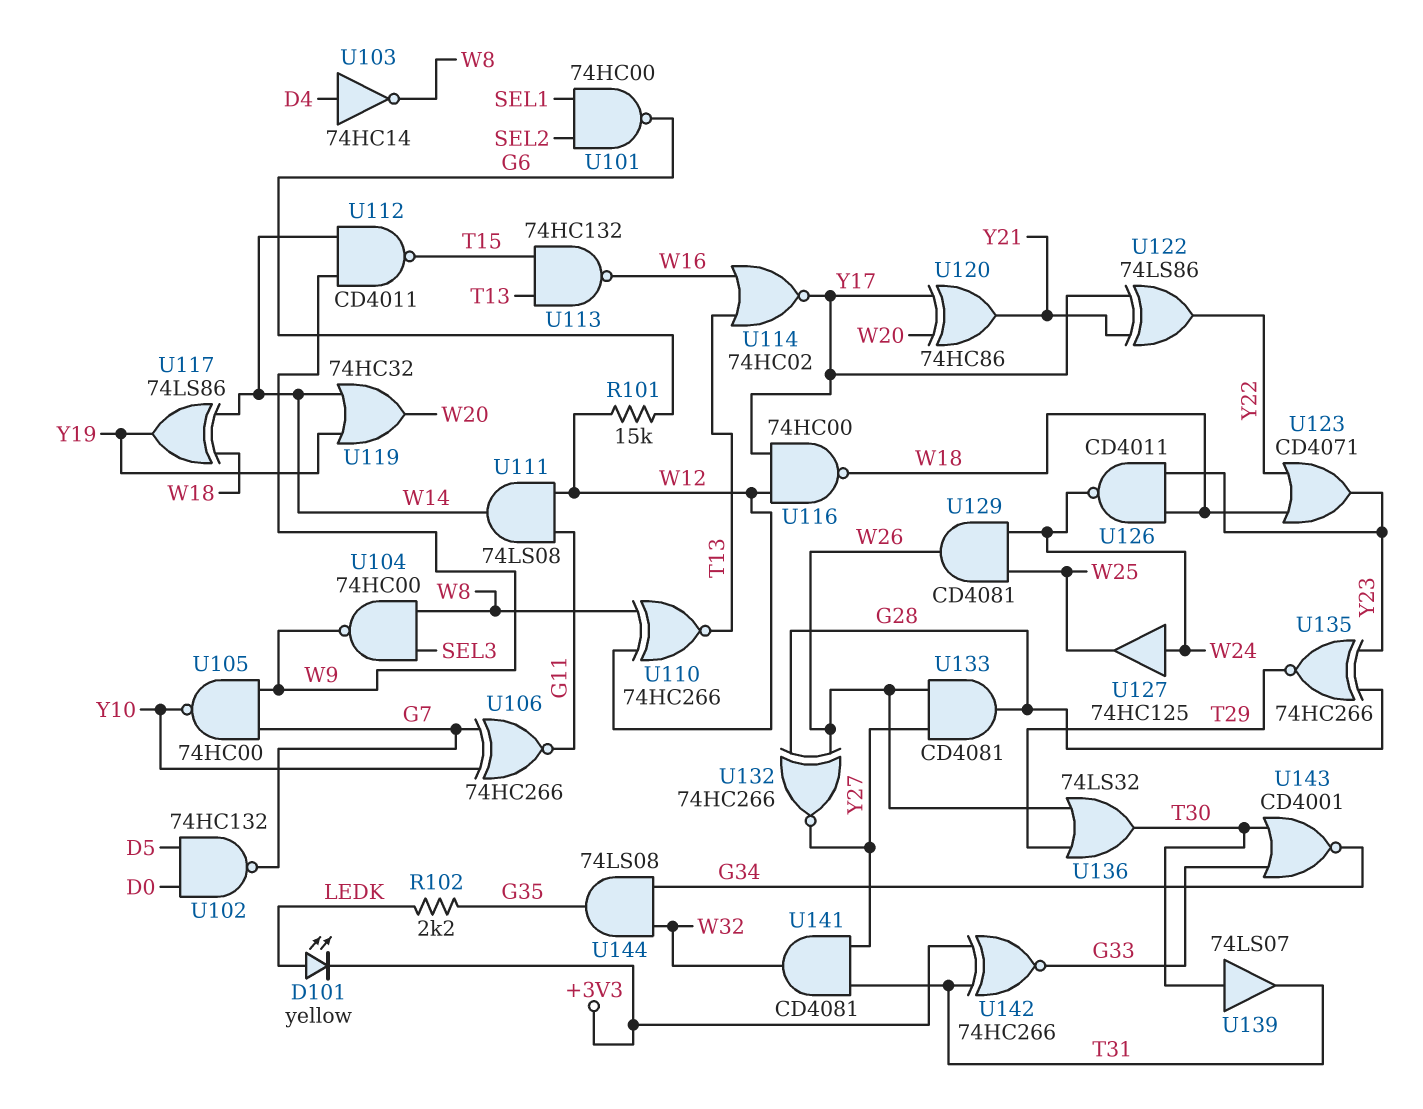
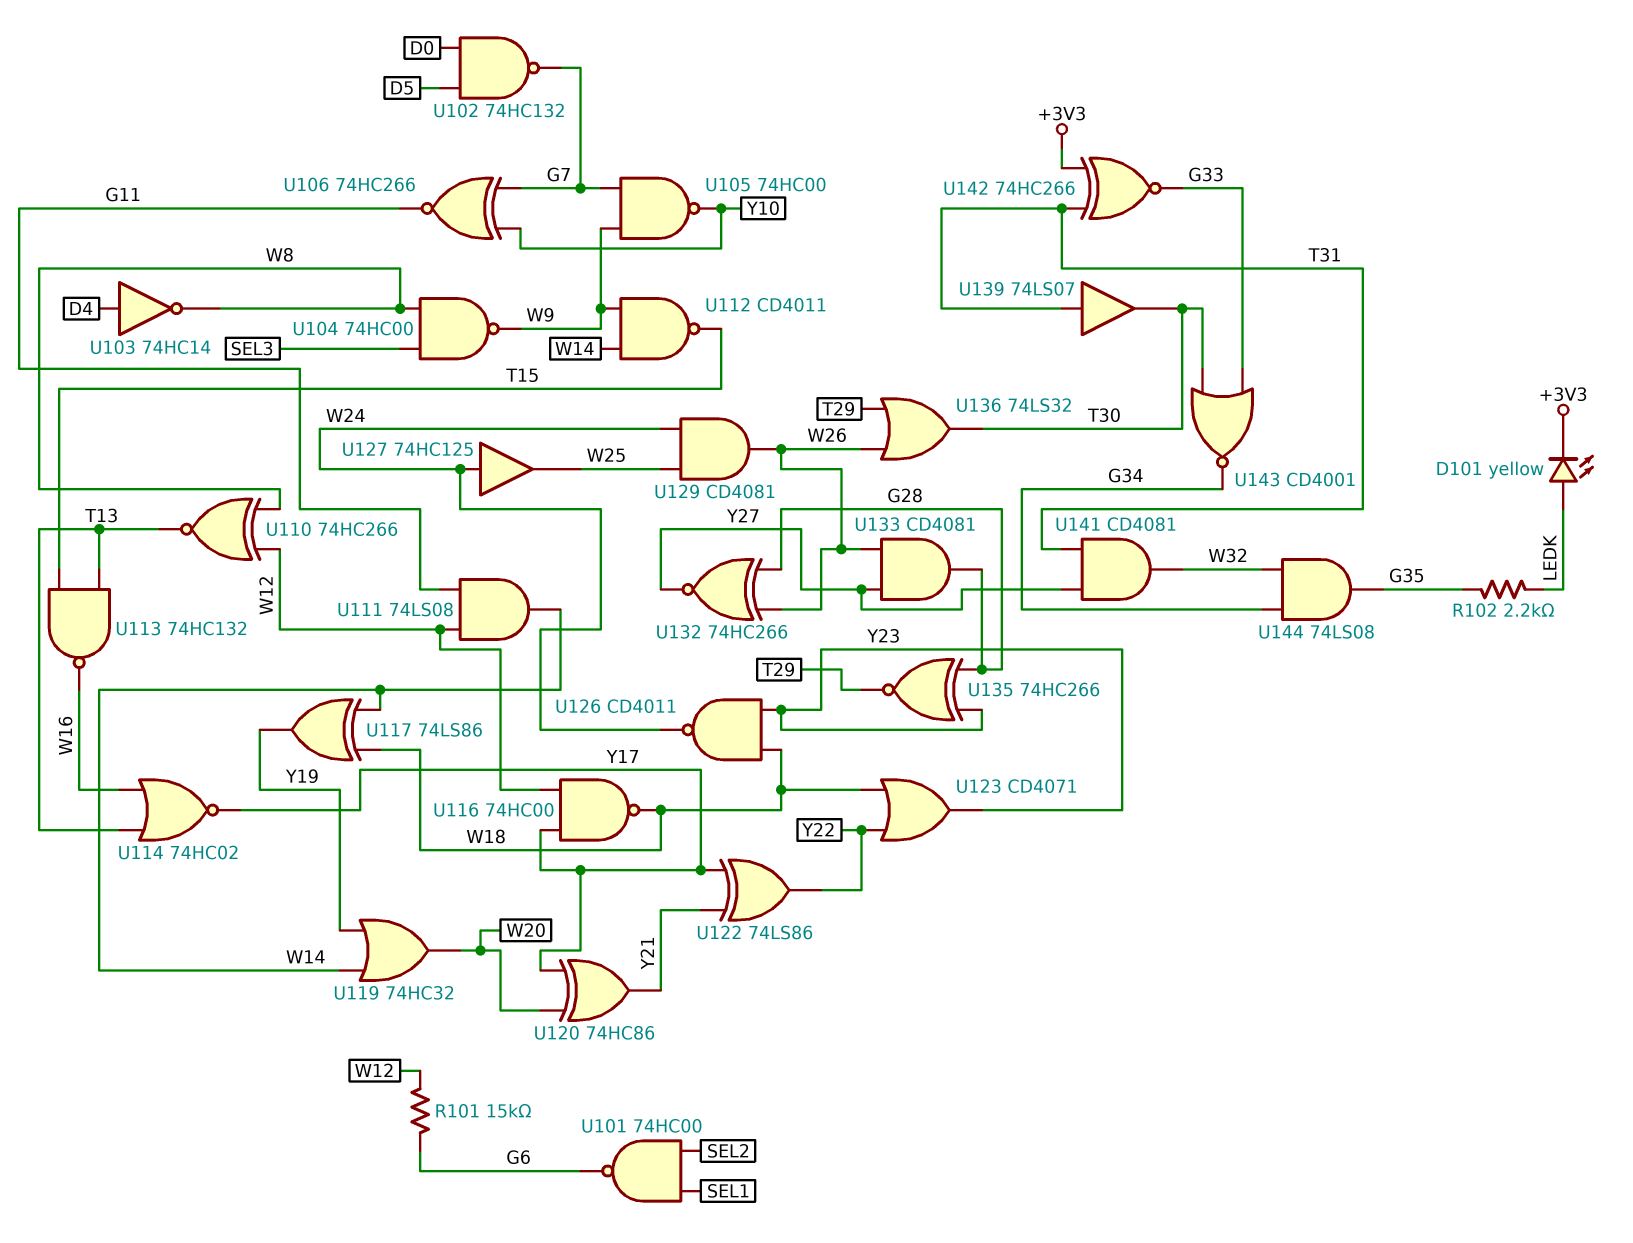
U139: buffer 74LS07 (in T30, out T31) -> buffer 74LS07 (in T31, out T30)

